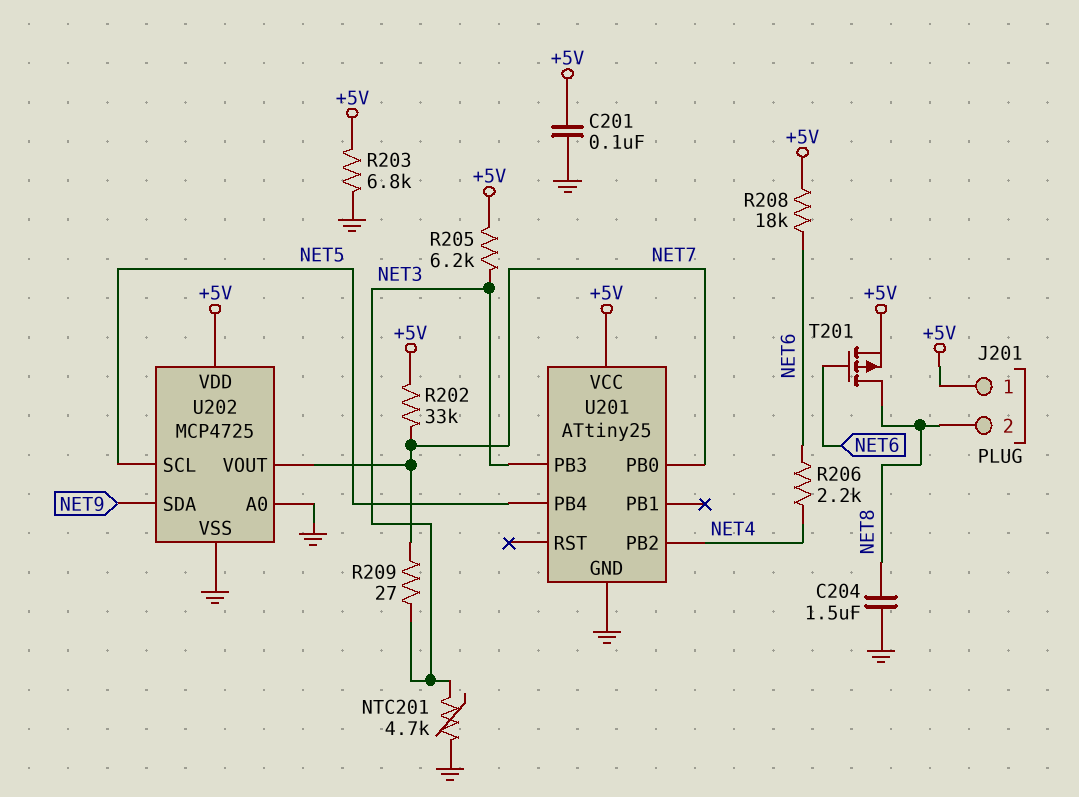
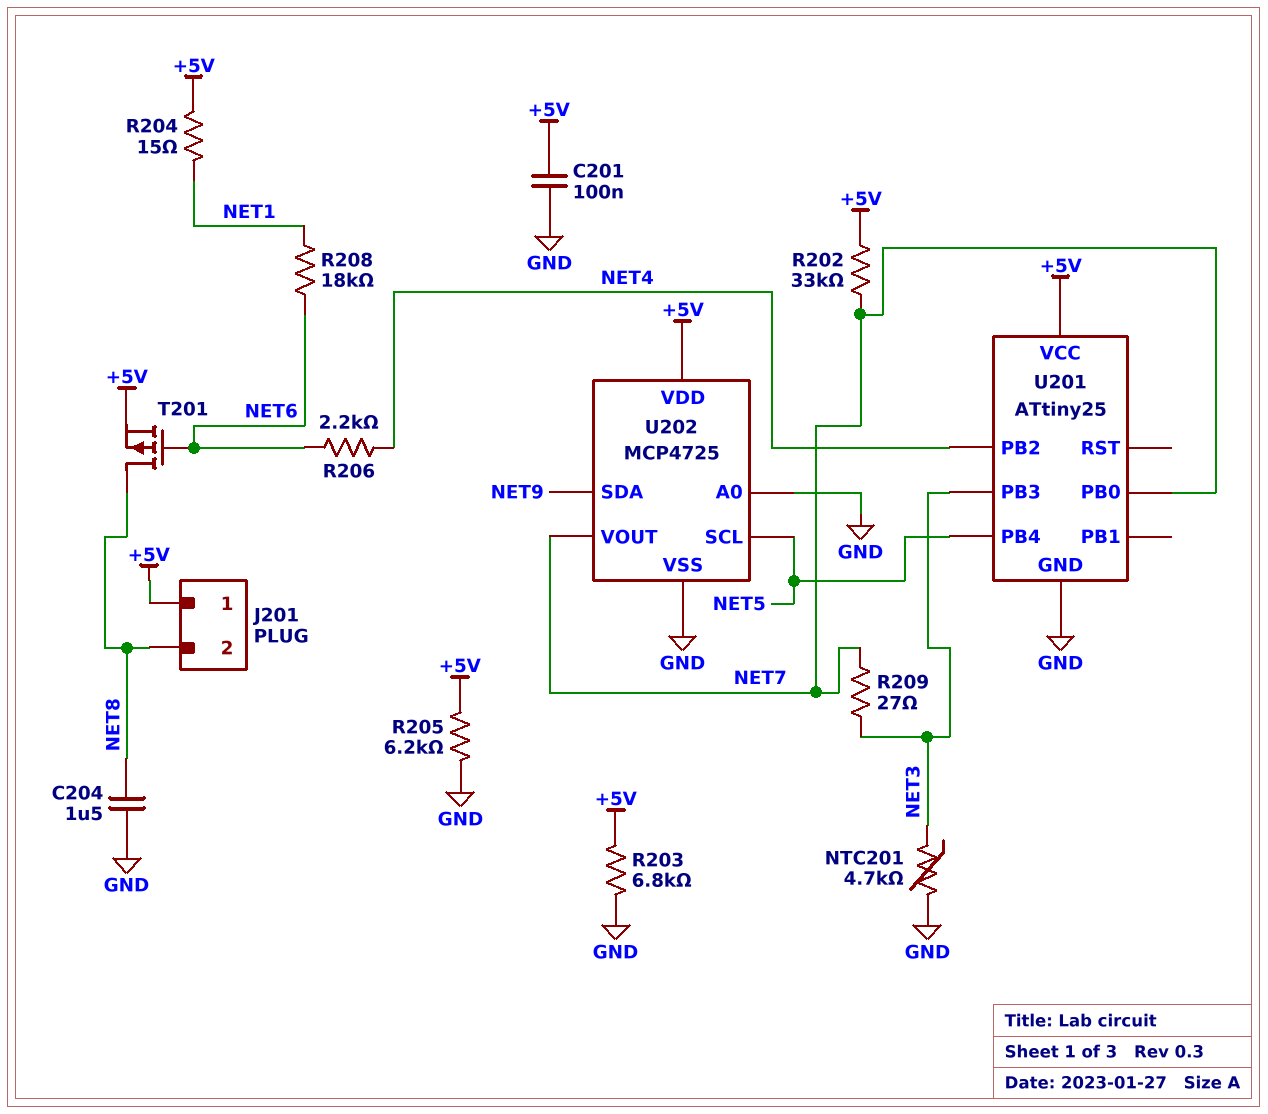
R204: none -> 15 (+5V, NET1)
R205: 6.2k (+5V, NET3) -> 6.2k (+5V, GND)
R208: 18k (+5V, NET6) -> 18k (NET1, NET6)

